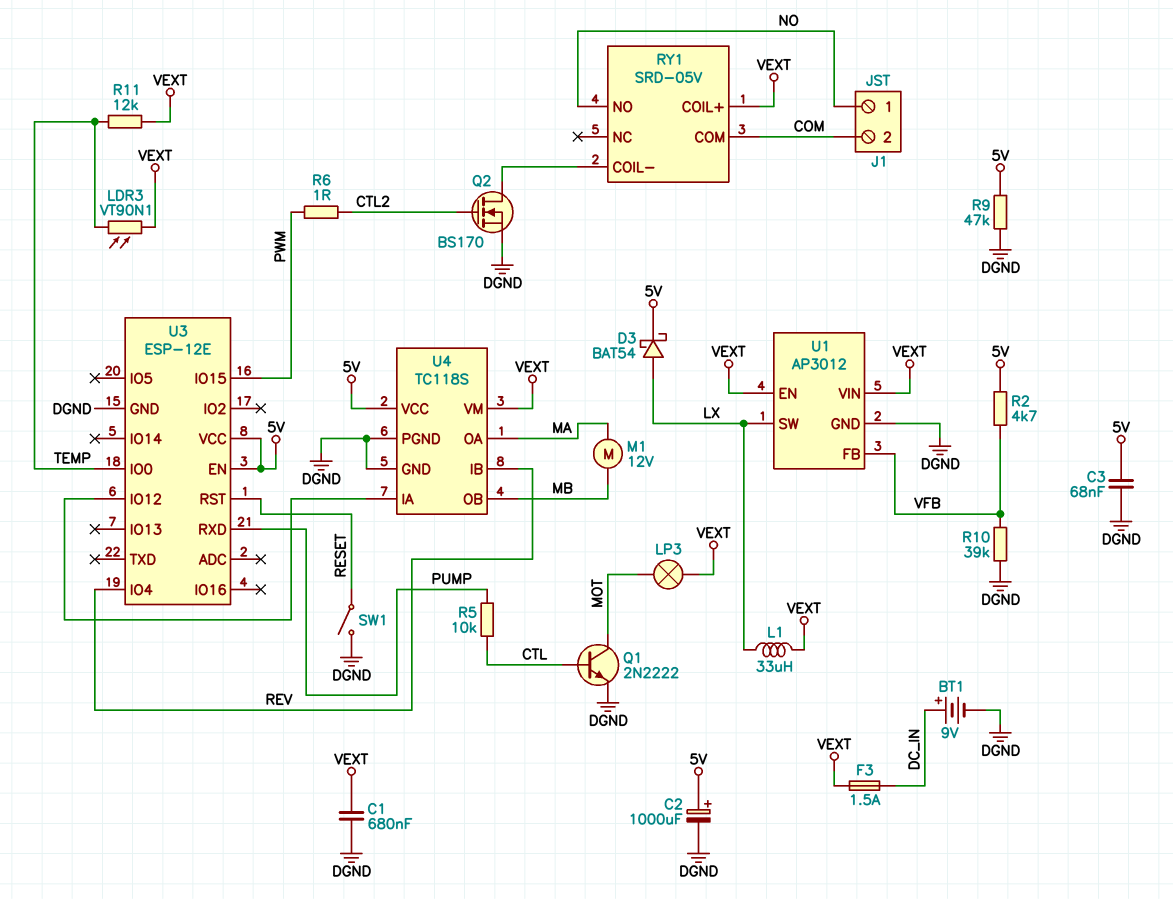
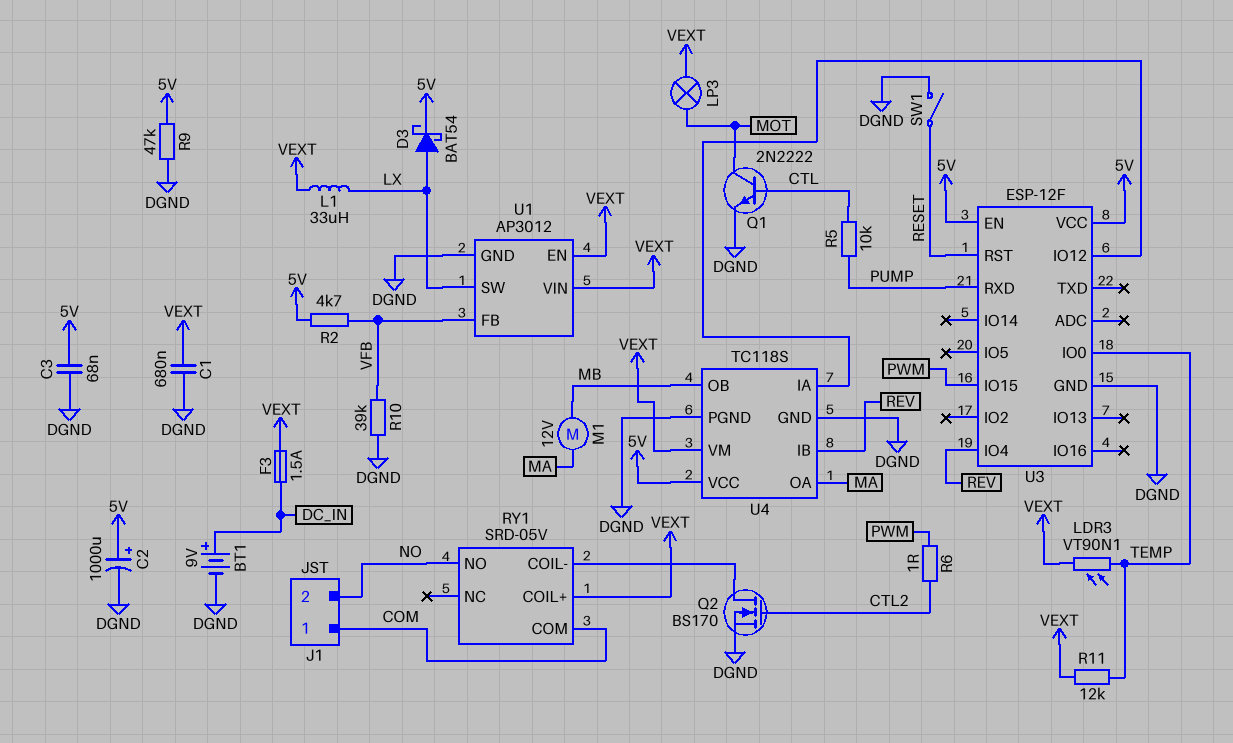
J1 pin 1: NO -> COM
J1 pin 2: COM -> NO
U3: ESP-12E -> ESP-12F

